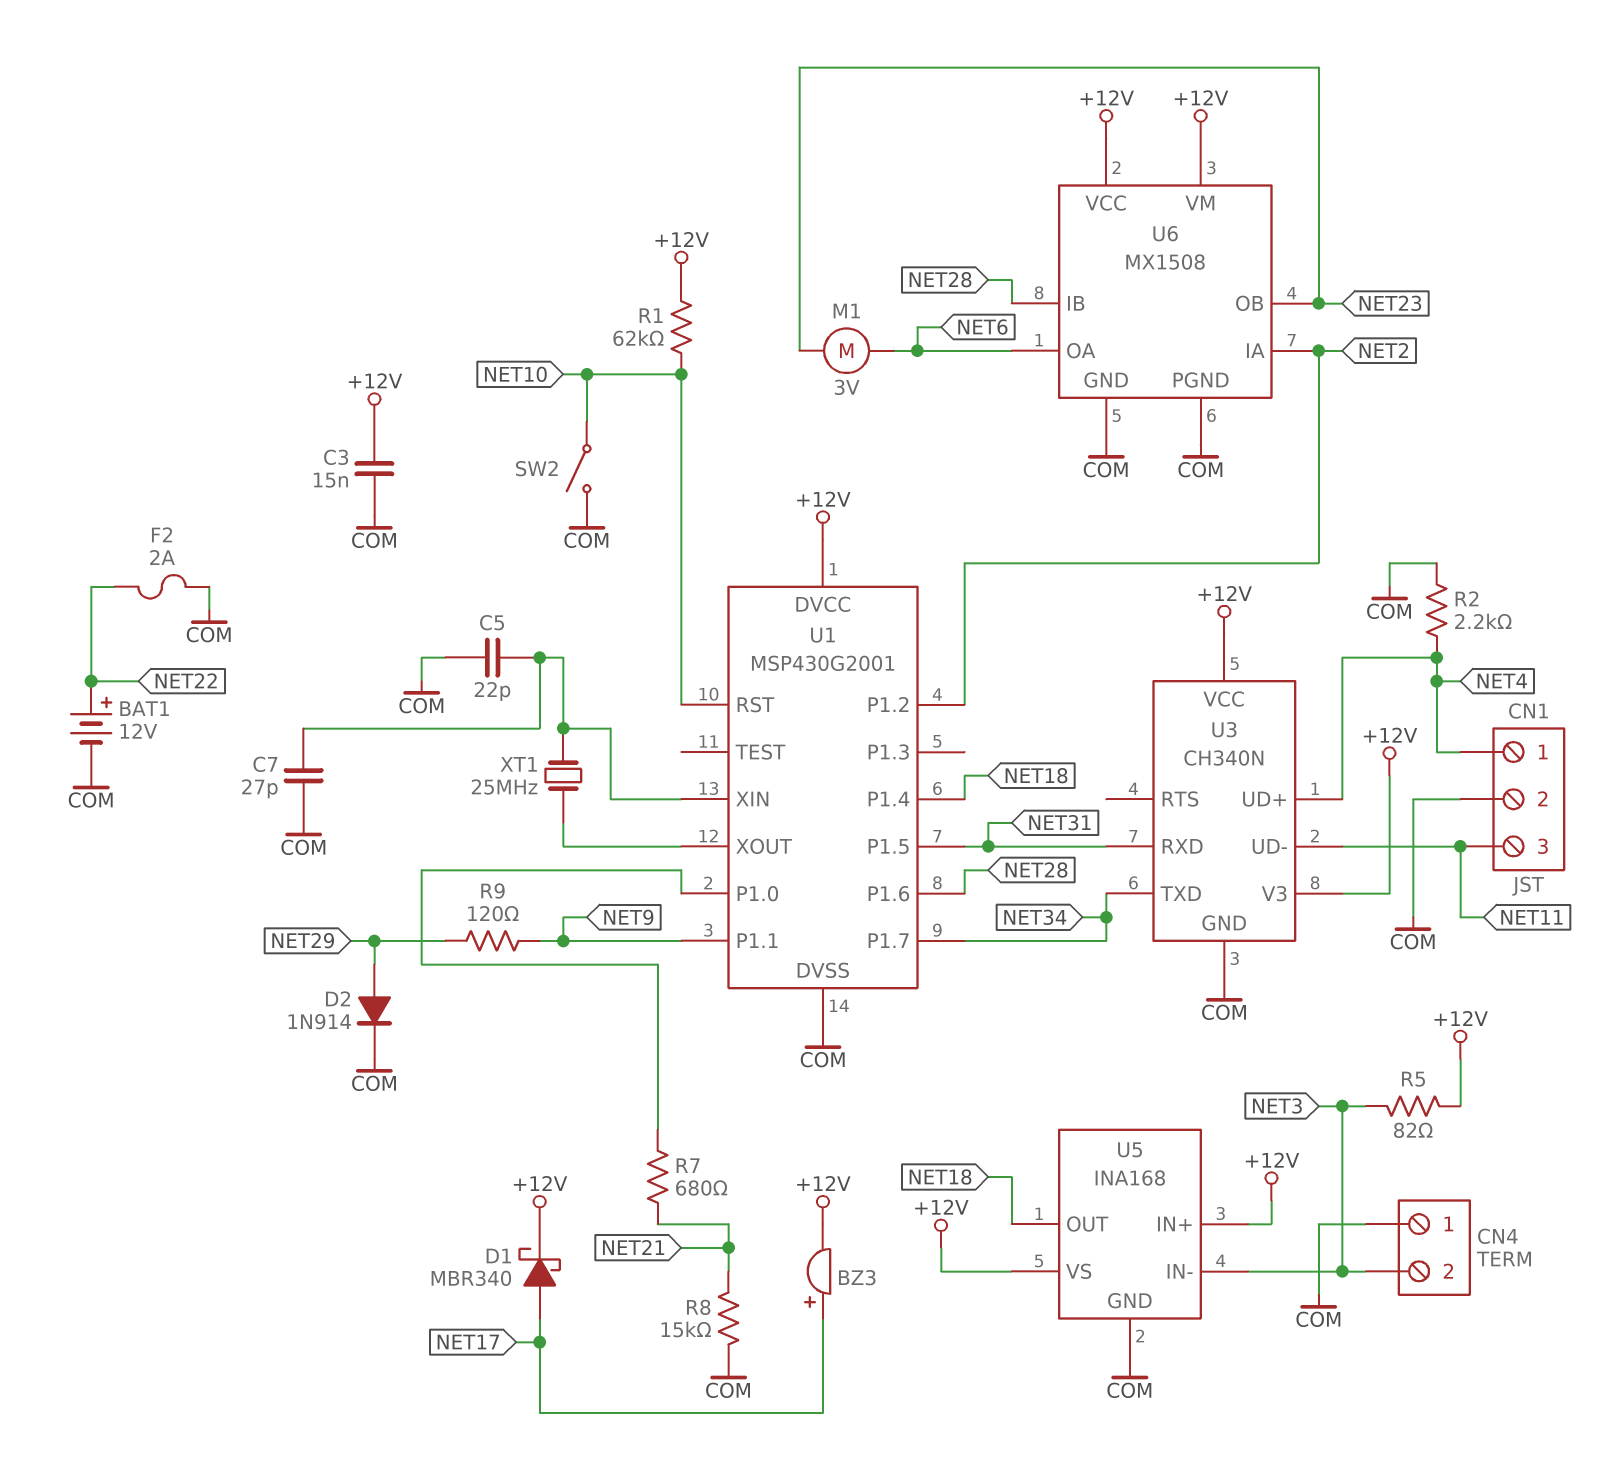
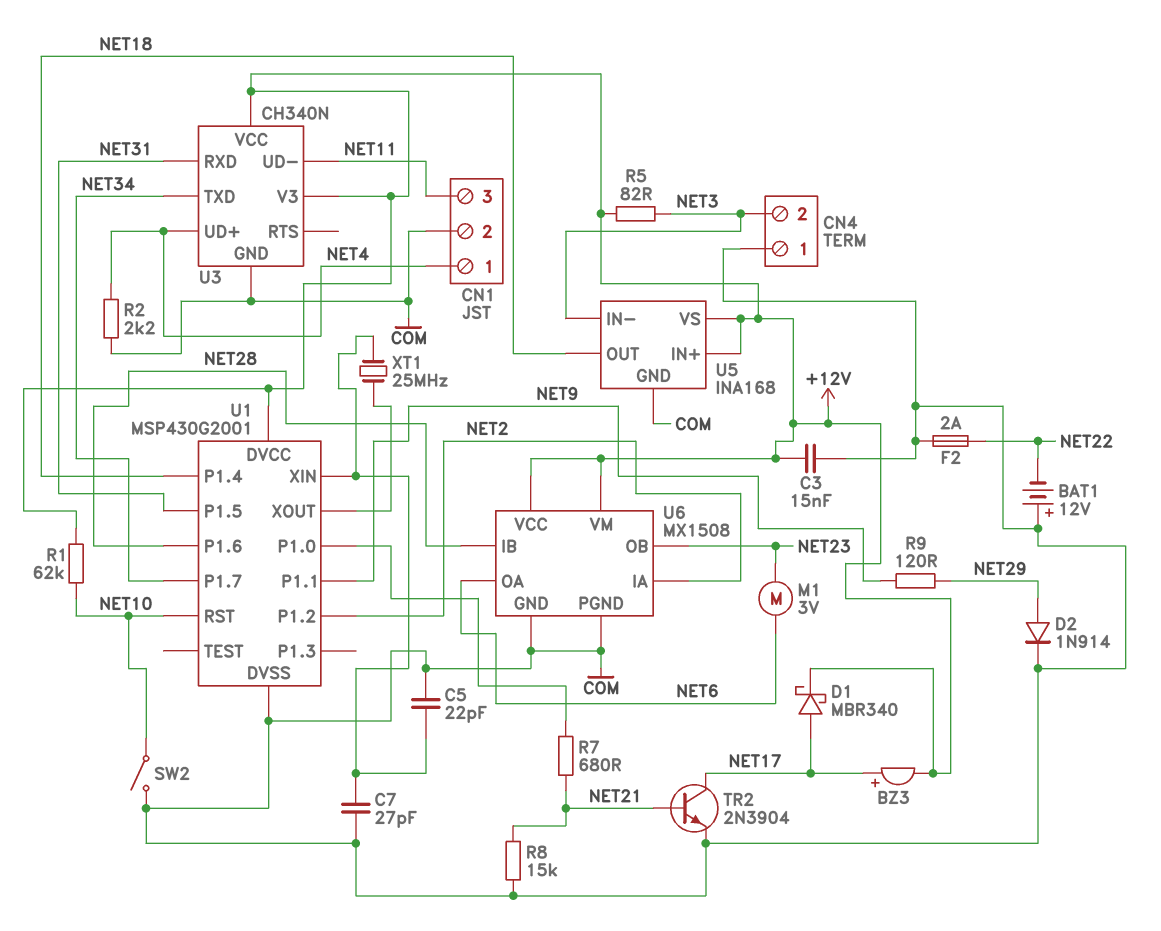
BAT1: 12V (plus NET22, minus COM) -> 12V (plus COM, minus NET22)
TR2: none -> NPN 2N3904 (B NET21, C NET17, E COM)

